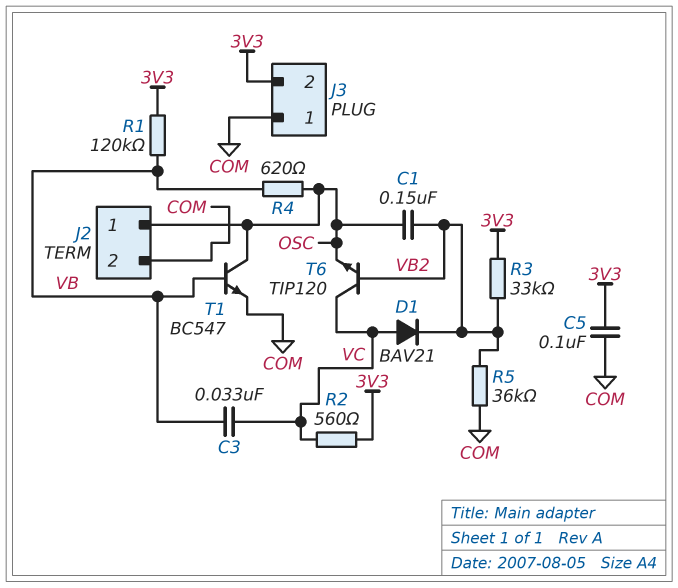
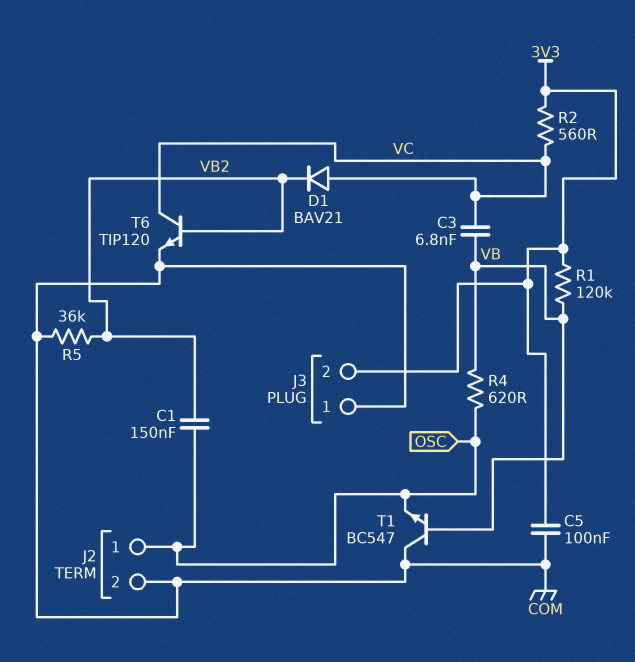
C3: 33nF (VB, VC) -> 6.8nF (VB, VC)
R3: 33k (3V3, VB2) -> none
T1: NPN BC547 (B VB, C OSC, E COM) -> NPN BC547 (B VB, C COM, E OSC)
T6: NPN TIP120 (B VB2, C VC, E OSC) -> NPN TIP120 (B VB2, C VC, E COM)

